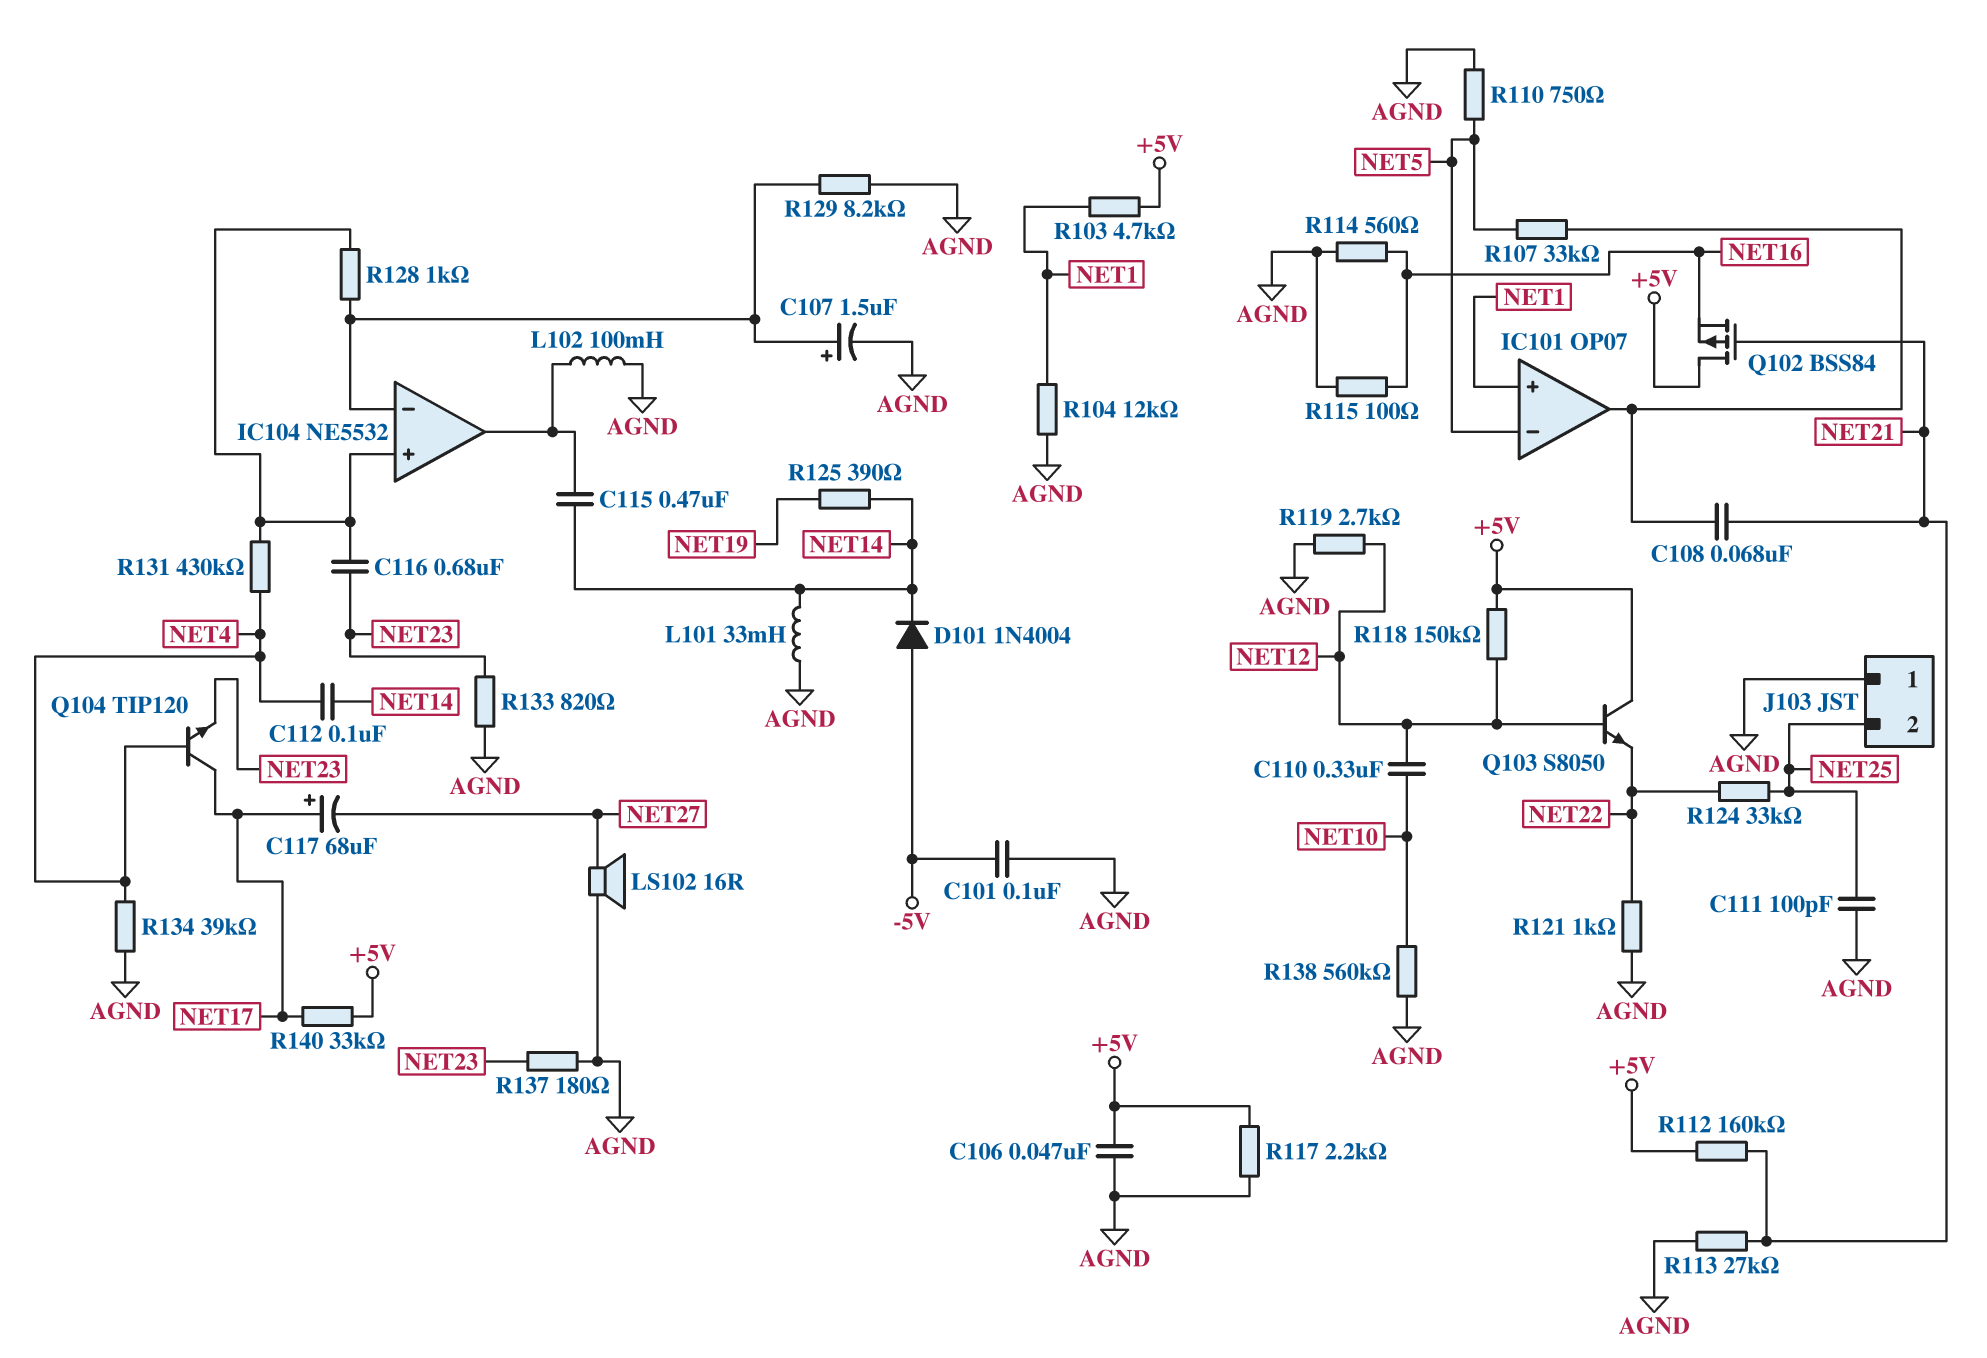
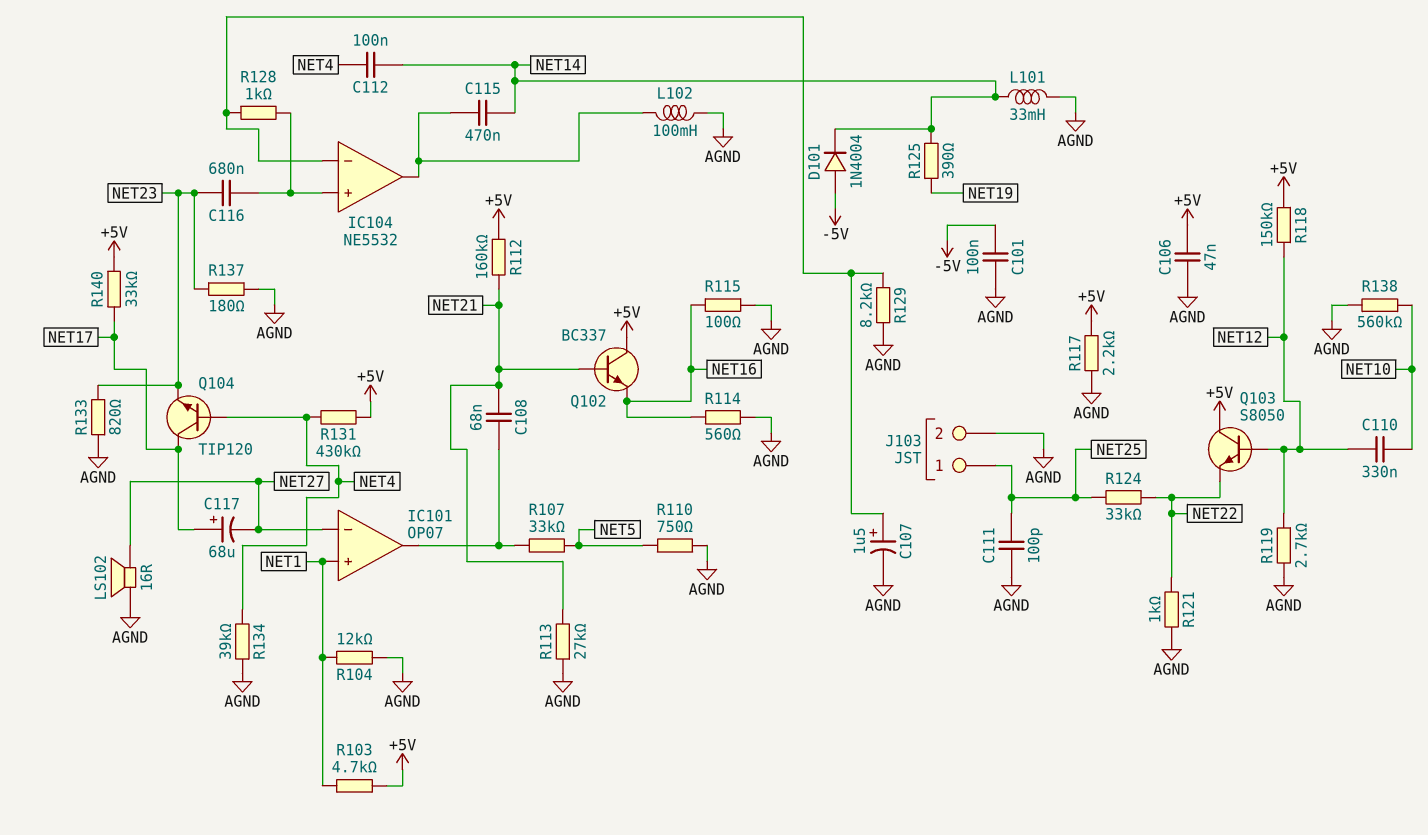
IC101 pin in-: NET5 -> NET27
J103 pin 1: AGND -> NET25
J103 pin 2: NET25 -> AGND
Q102: PMOS BSS84 (G NET21, D +5V, S NET16) -> NPN BC337 (B NET21, C +5V, E NET16)
R131: 430k (IC104/in+, NET4) -> 430k (+5V, NET4)

